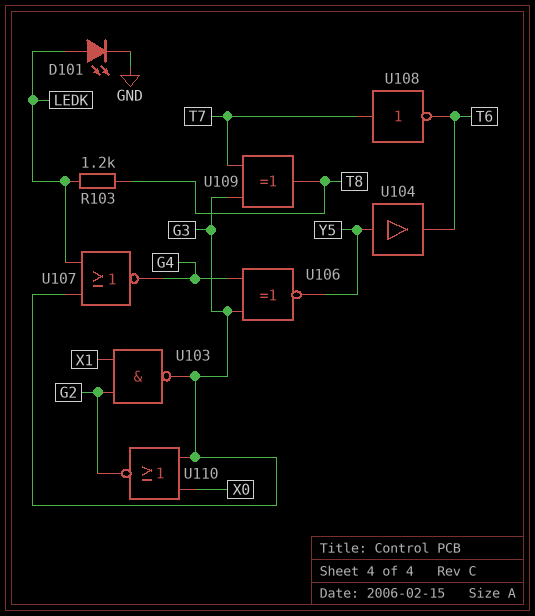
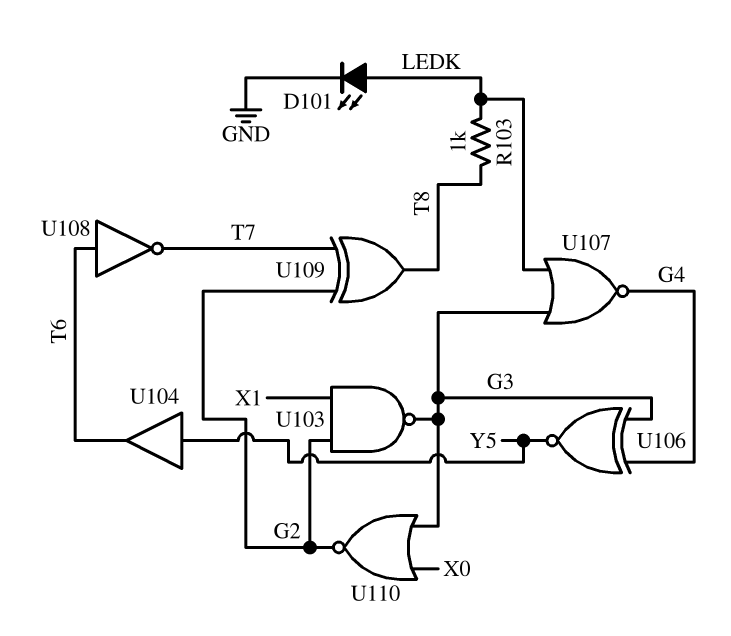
R103: 1.2k (LEDK, T8) -> 1k (LEDK, T8)
U108: NOT (in T7, out T6) -> NOT (in T6, out T7)
U109: XOR (in G3, in T7, out T8) -> XOR (in G2, in T7, out T8)

